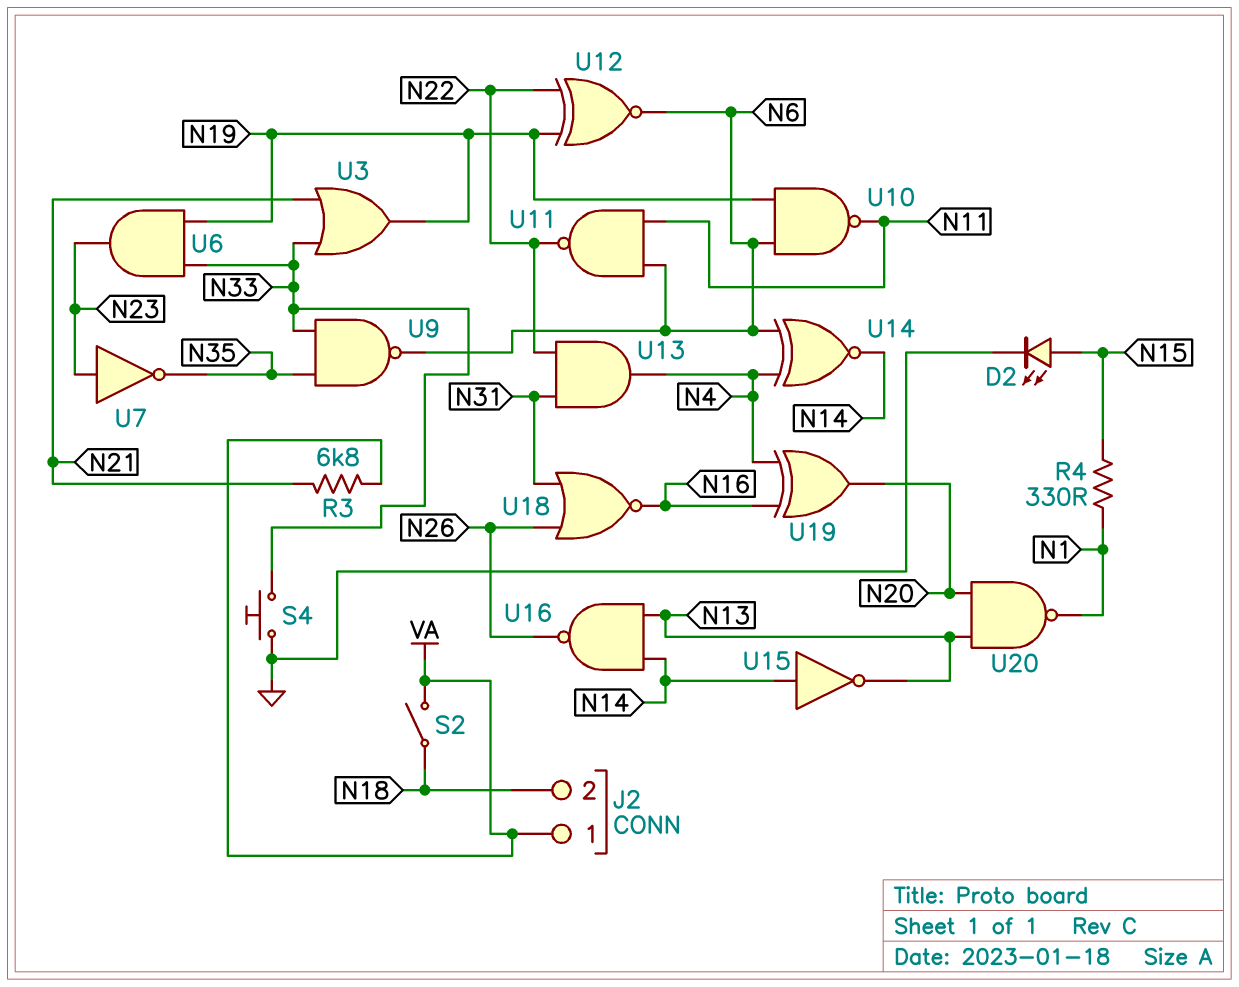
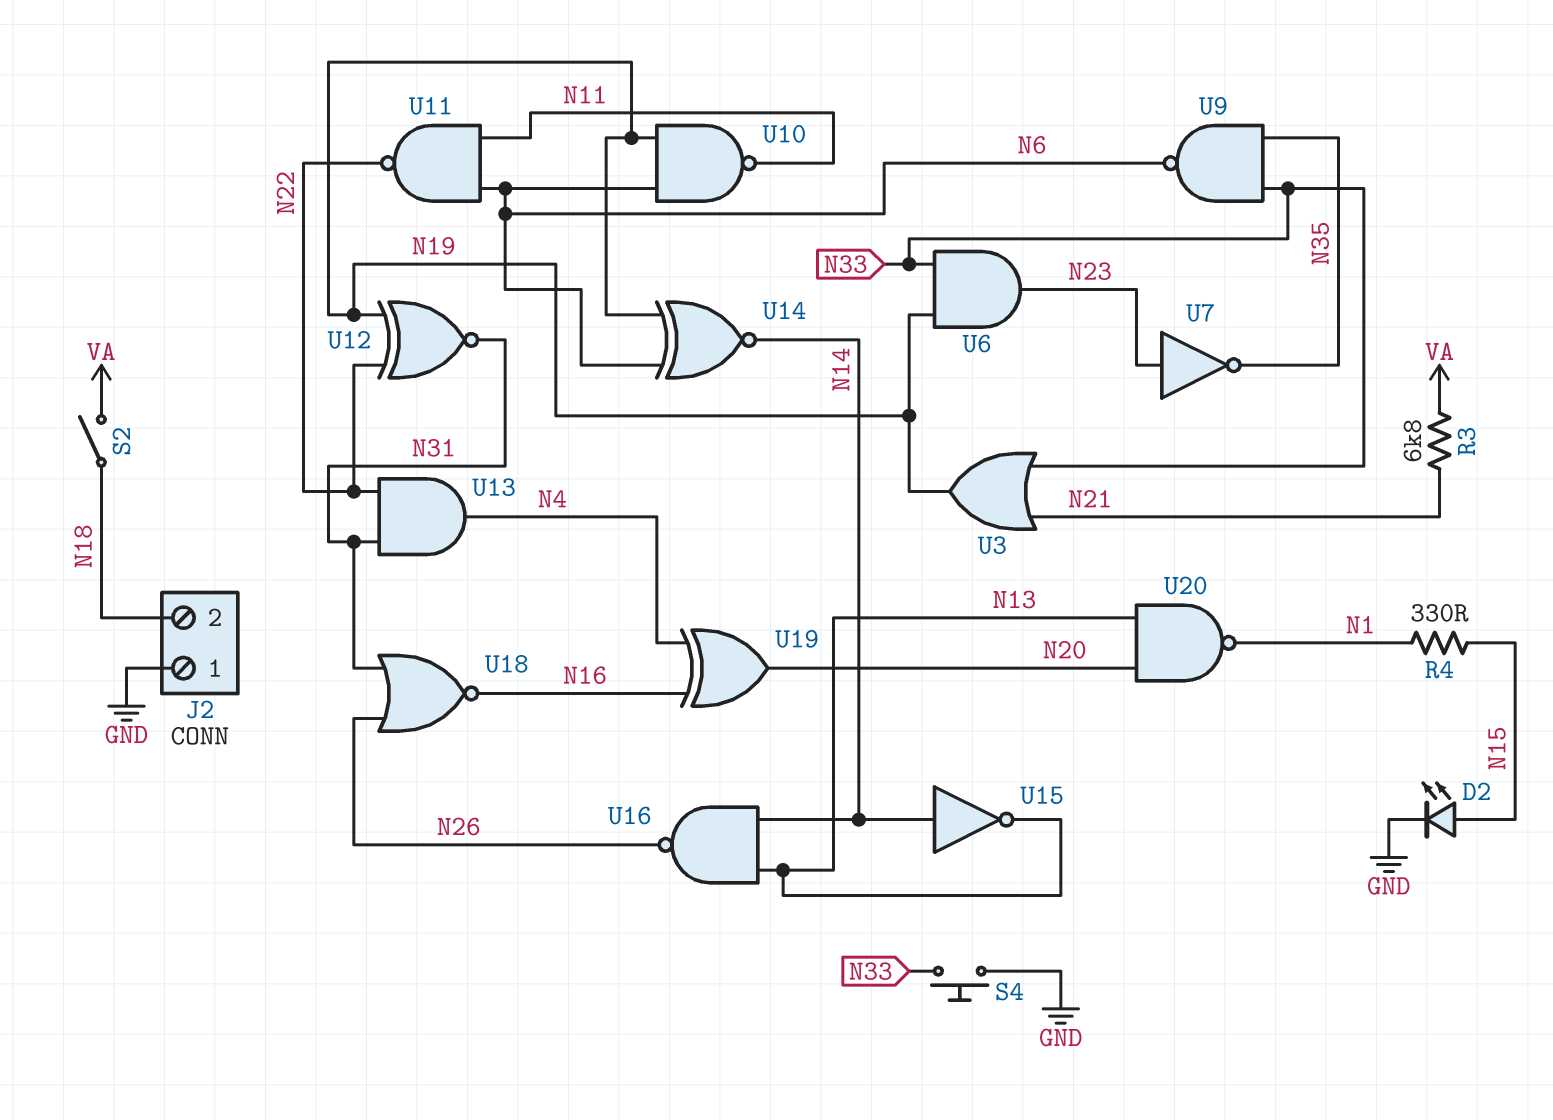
J2 pin 1: VA -> GND
U12: XNOR (in N19, in N22, out N6) -> XNOR (in N19, in N22, out N31)
U14: XNOR (in N4, in N6, out N14) -> XNOR (in N6, in N19, out N14)

